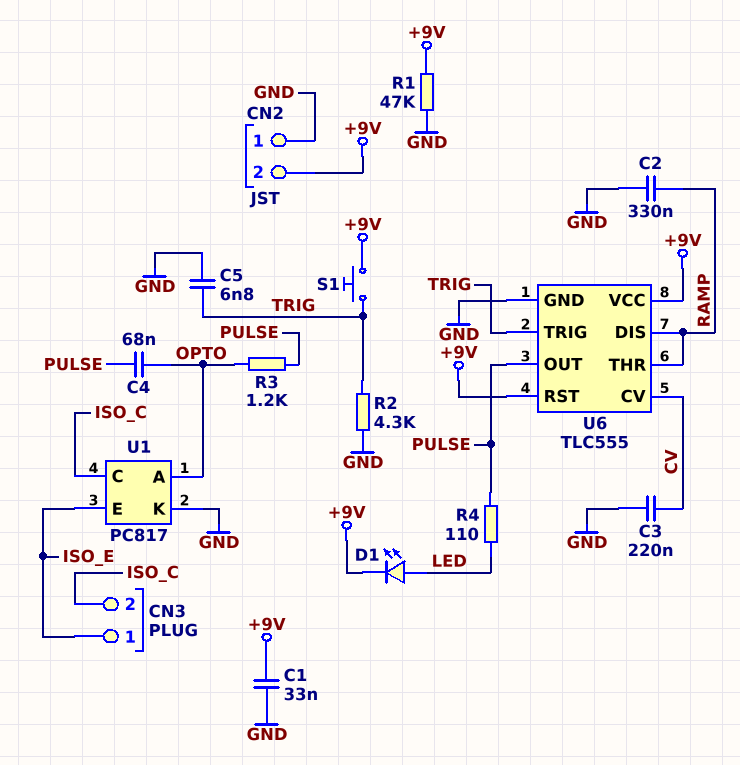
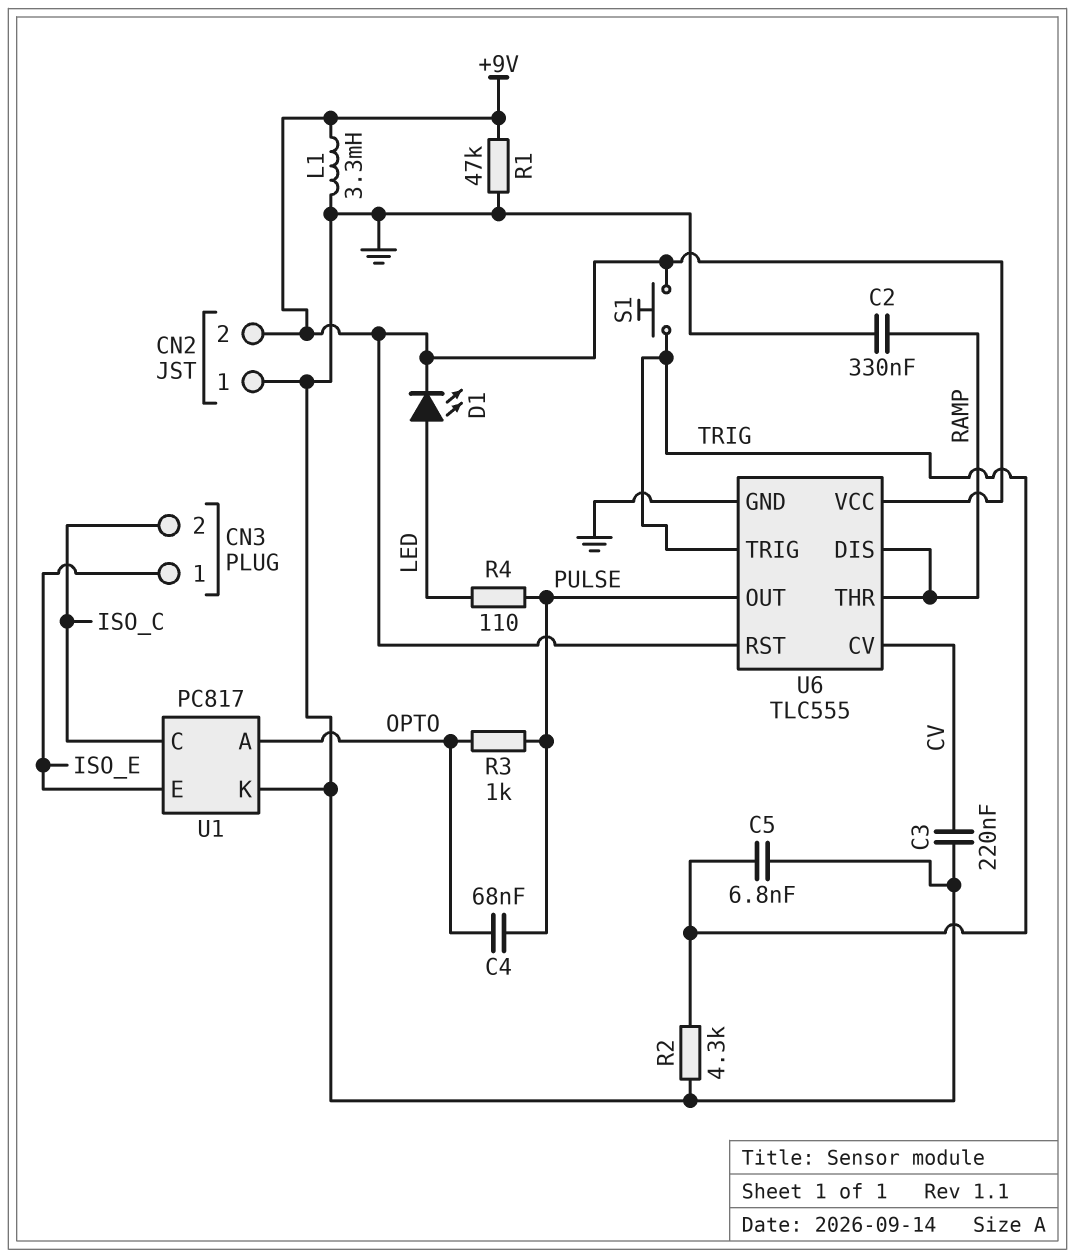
C1: 33nF (+9V, GND) -> none
L1: none -> 3.3mH (+9V, GND)
R3: 1.2k (OPTO, PULSE) -> 1k (OPTO, PULSE)

